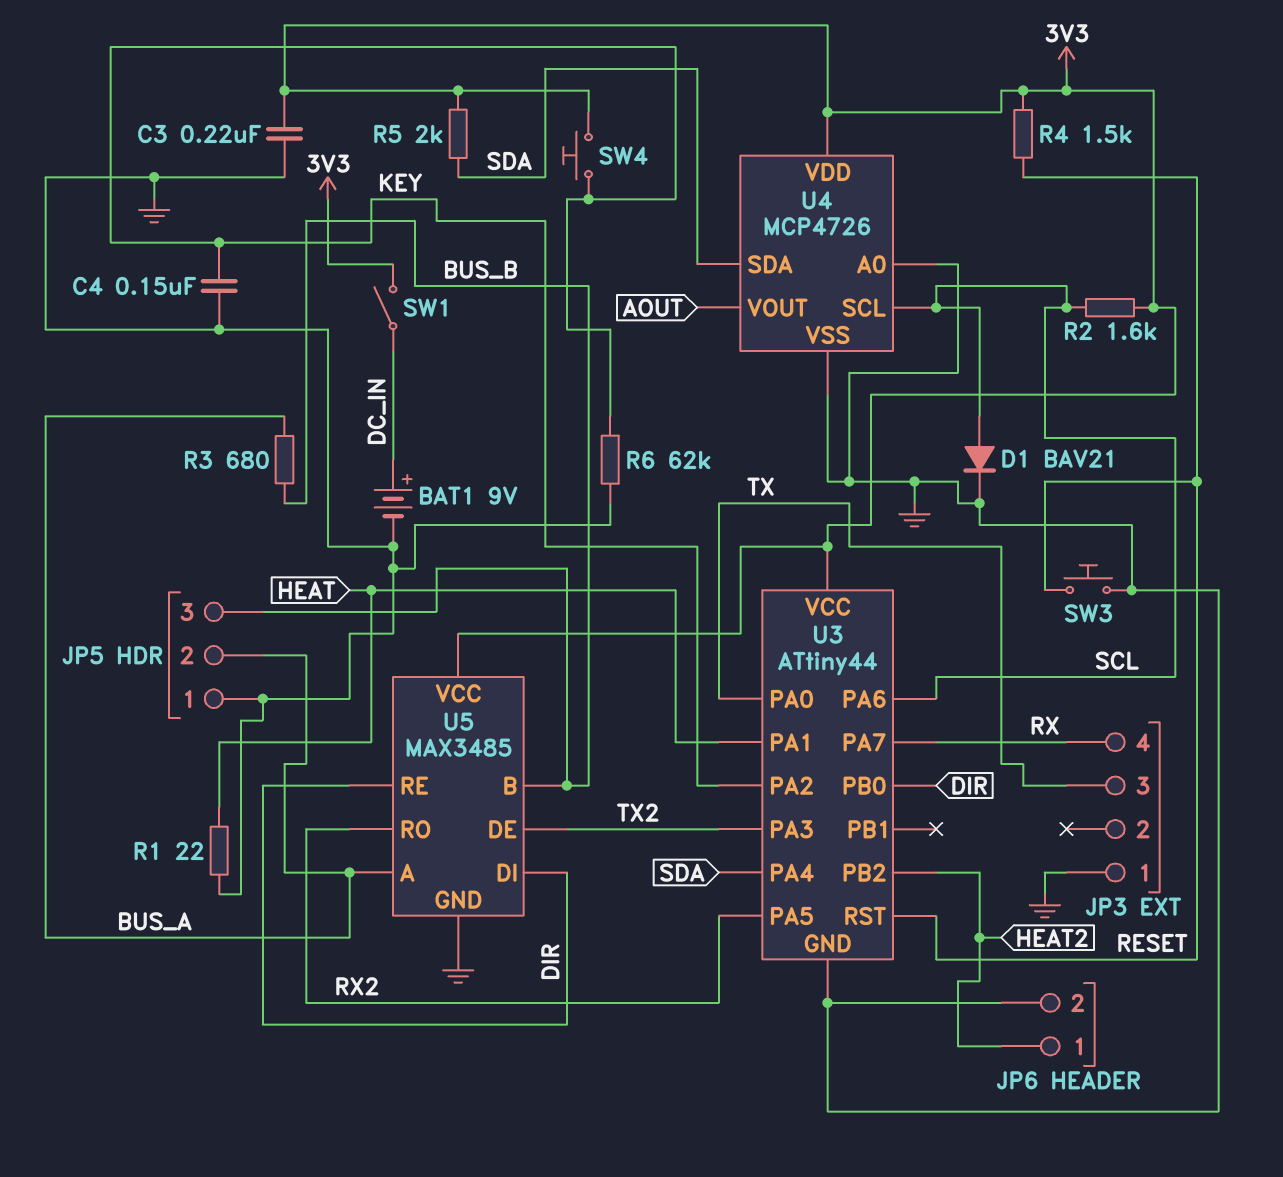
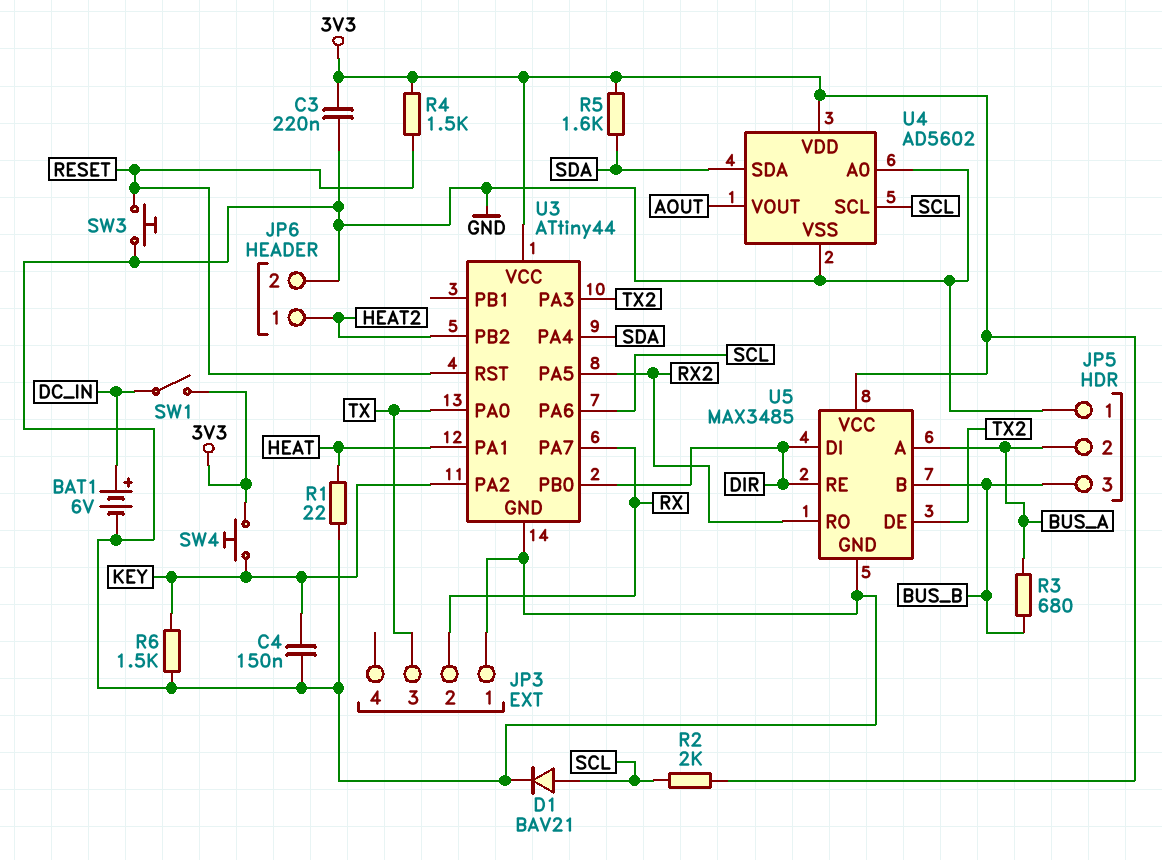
BAT1: 9V (plus DC_IN, minus GND) -> 6V (plus DC_IN, minus GND)
JP3 pin 2: none -> RX
JP3 pin 4: RX -> none
R2: 1.6k (3V3, SCL) -> 2k (3V3, SCL)
R5: 2k (3V3, SDA) -> 1.6k (3V3, SDA)
R6: 62k (GND, KEY) -> 1.5k (GND, KEY)
U4: MCP4726 -> AD5602

